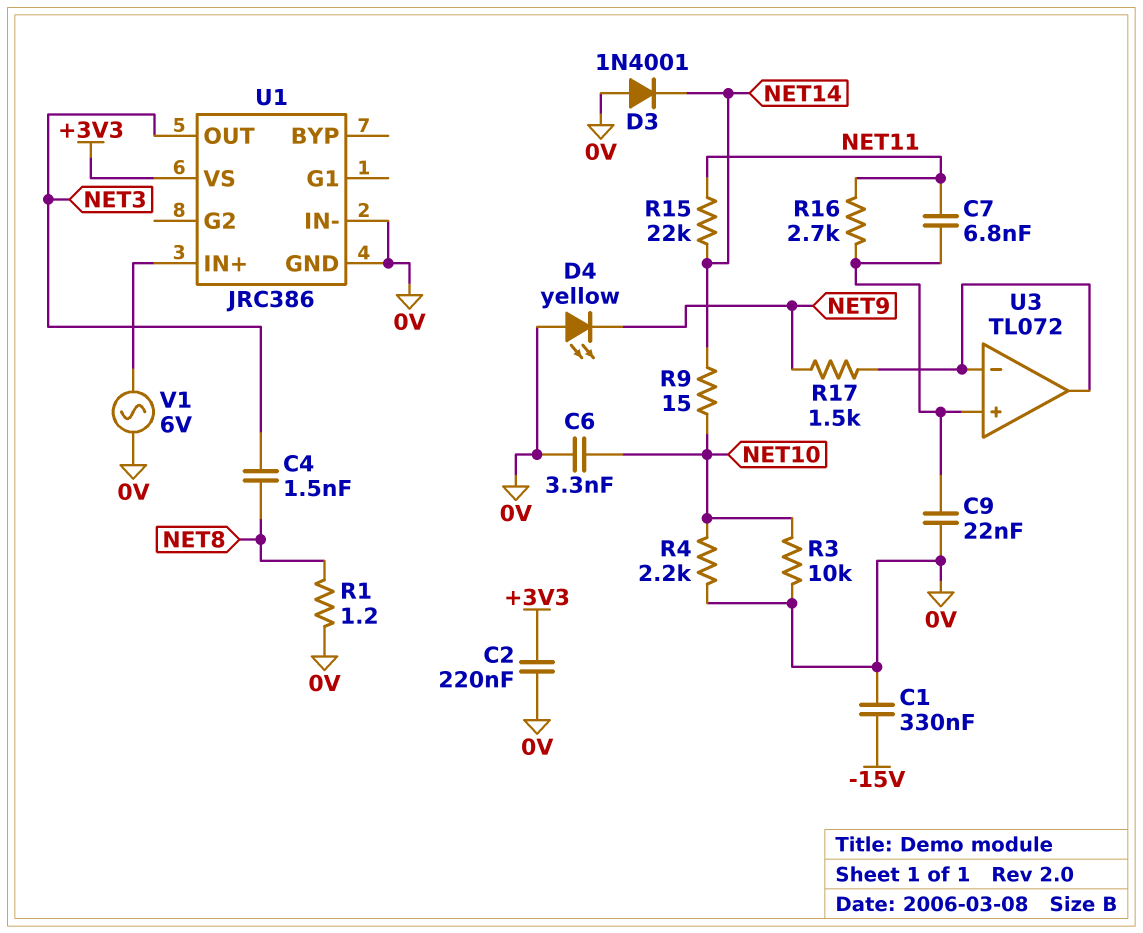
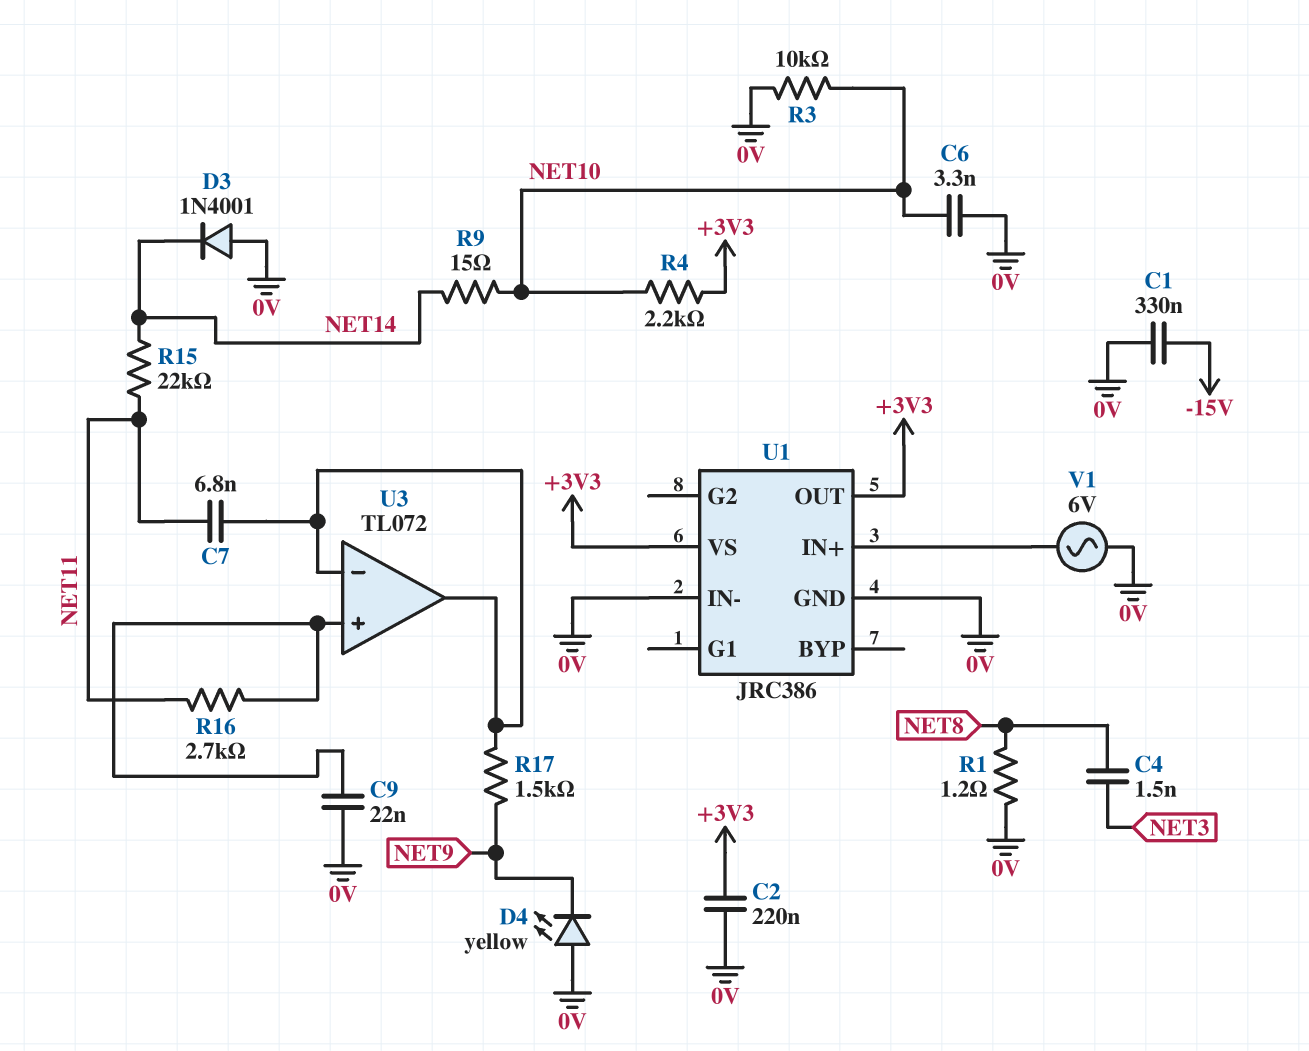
C7: 6.8nF (NET11, U3/in+) -> 6.8nF (NET11, U3/in-)
R4: 2.2k (0V, NET10) -> 2.2k (+3V3, NET10)
U1 pin OUT: NET3 -> +3V3

